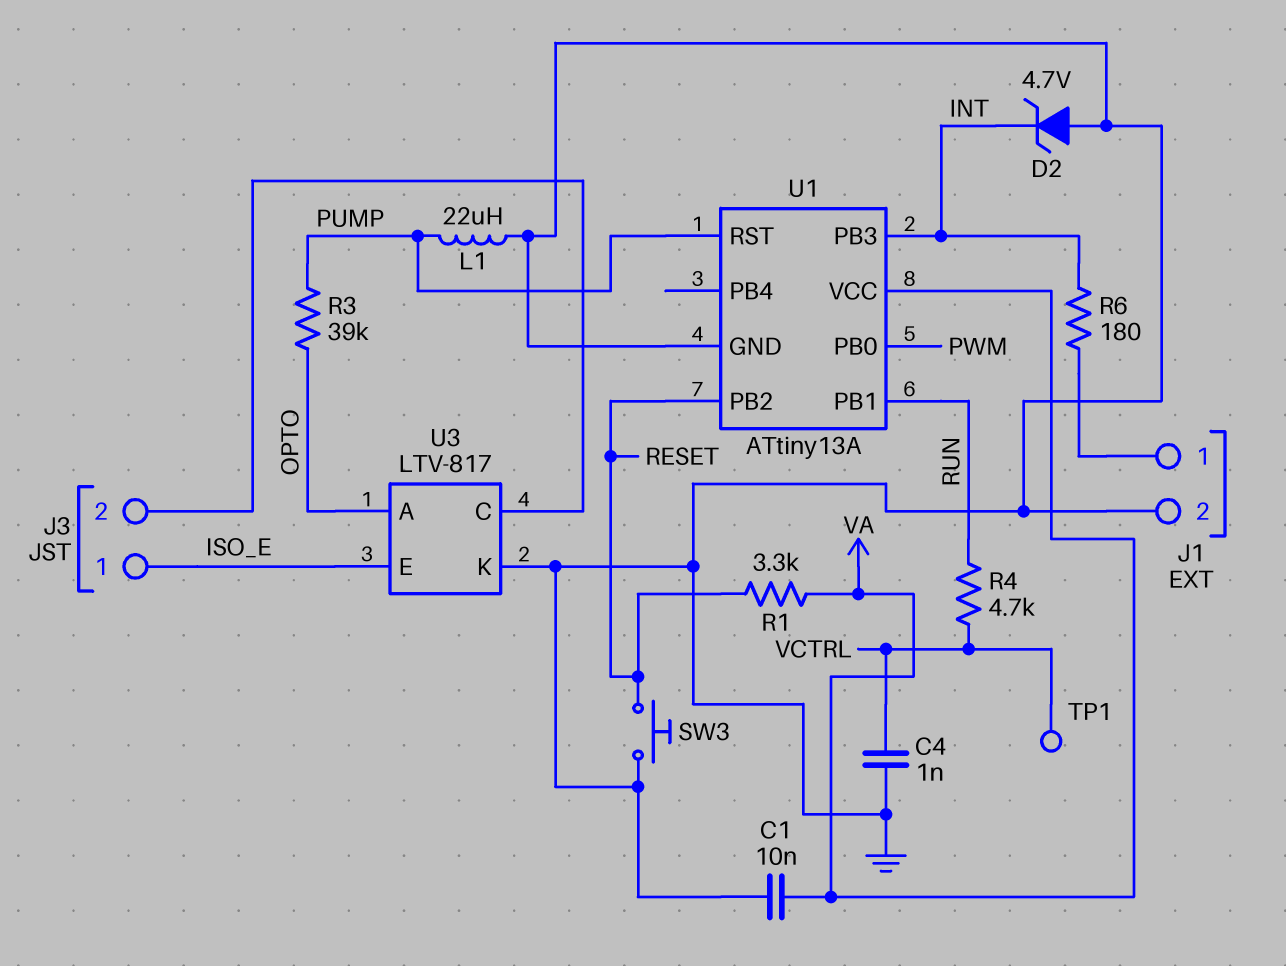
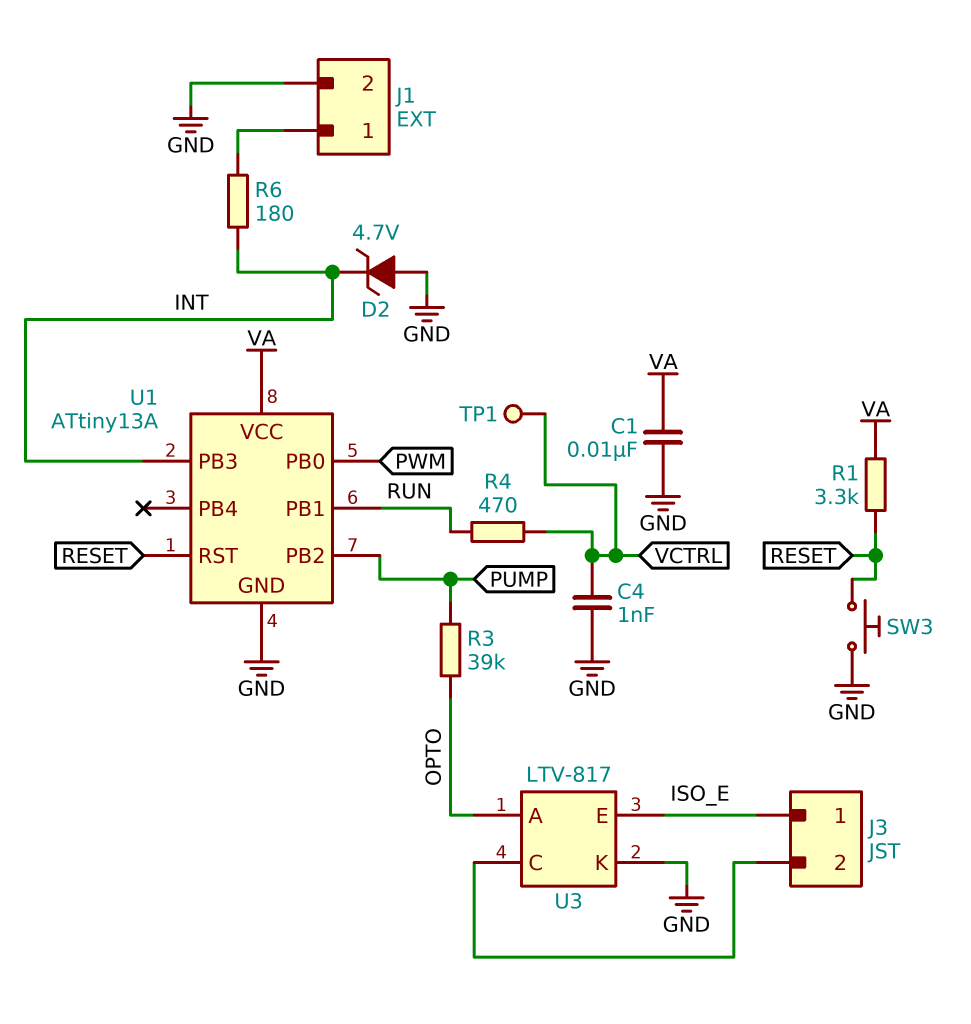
L1: 22uH (GND, PUMP) -> none
R4: 4.7k (RUN, VCTRL) -> 470 (RUN, VCTRL)
U1 pin PB2: RESET -> PUMP
U1 pin RST: PUMP -> RESET

